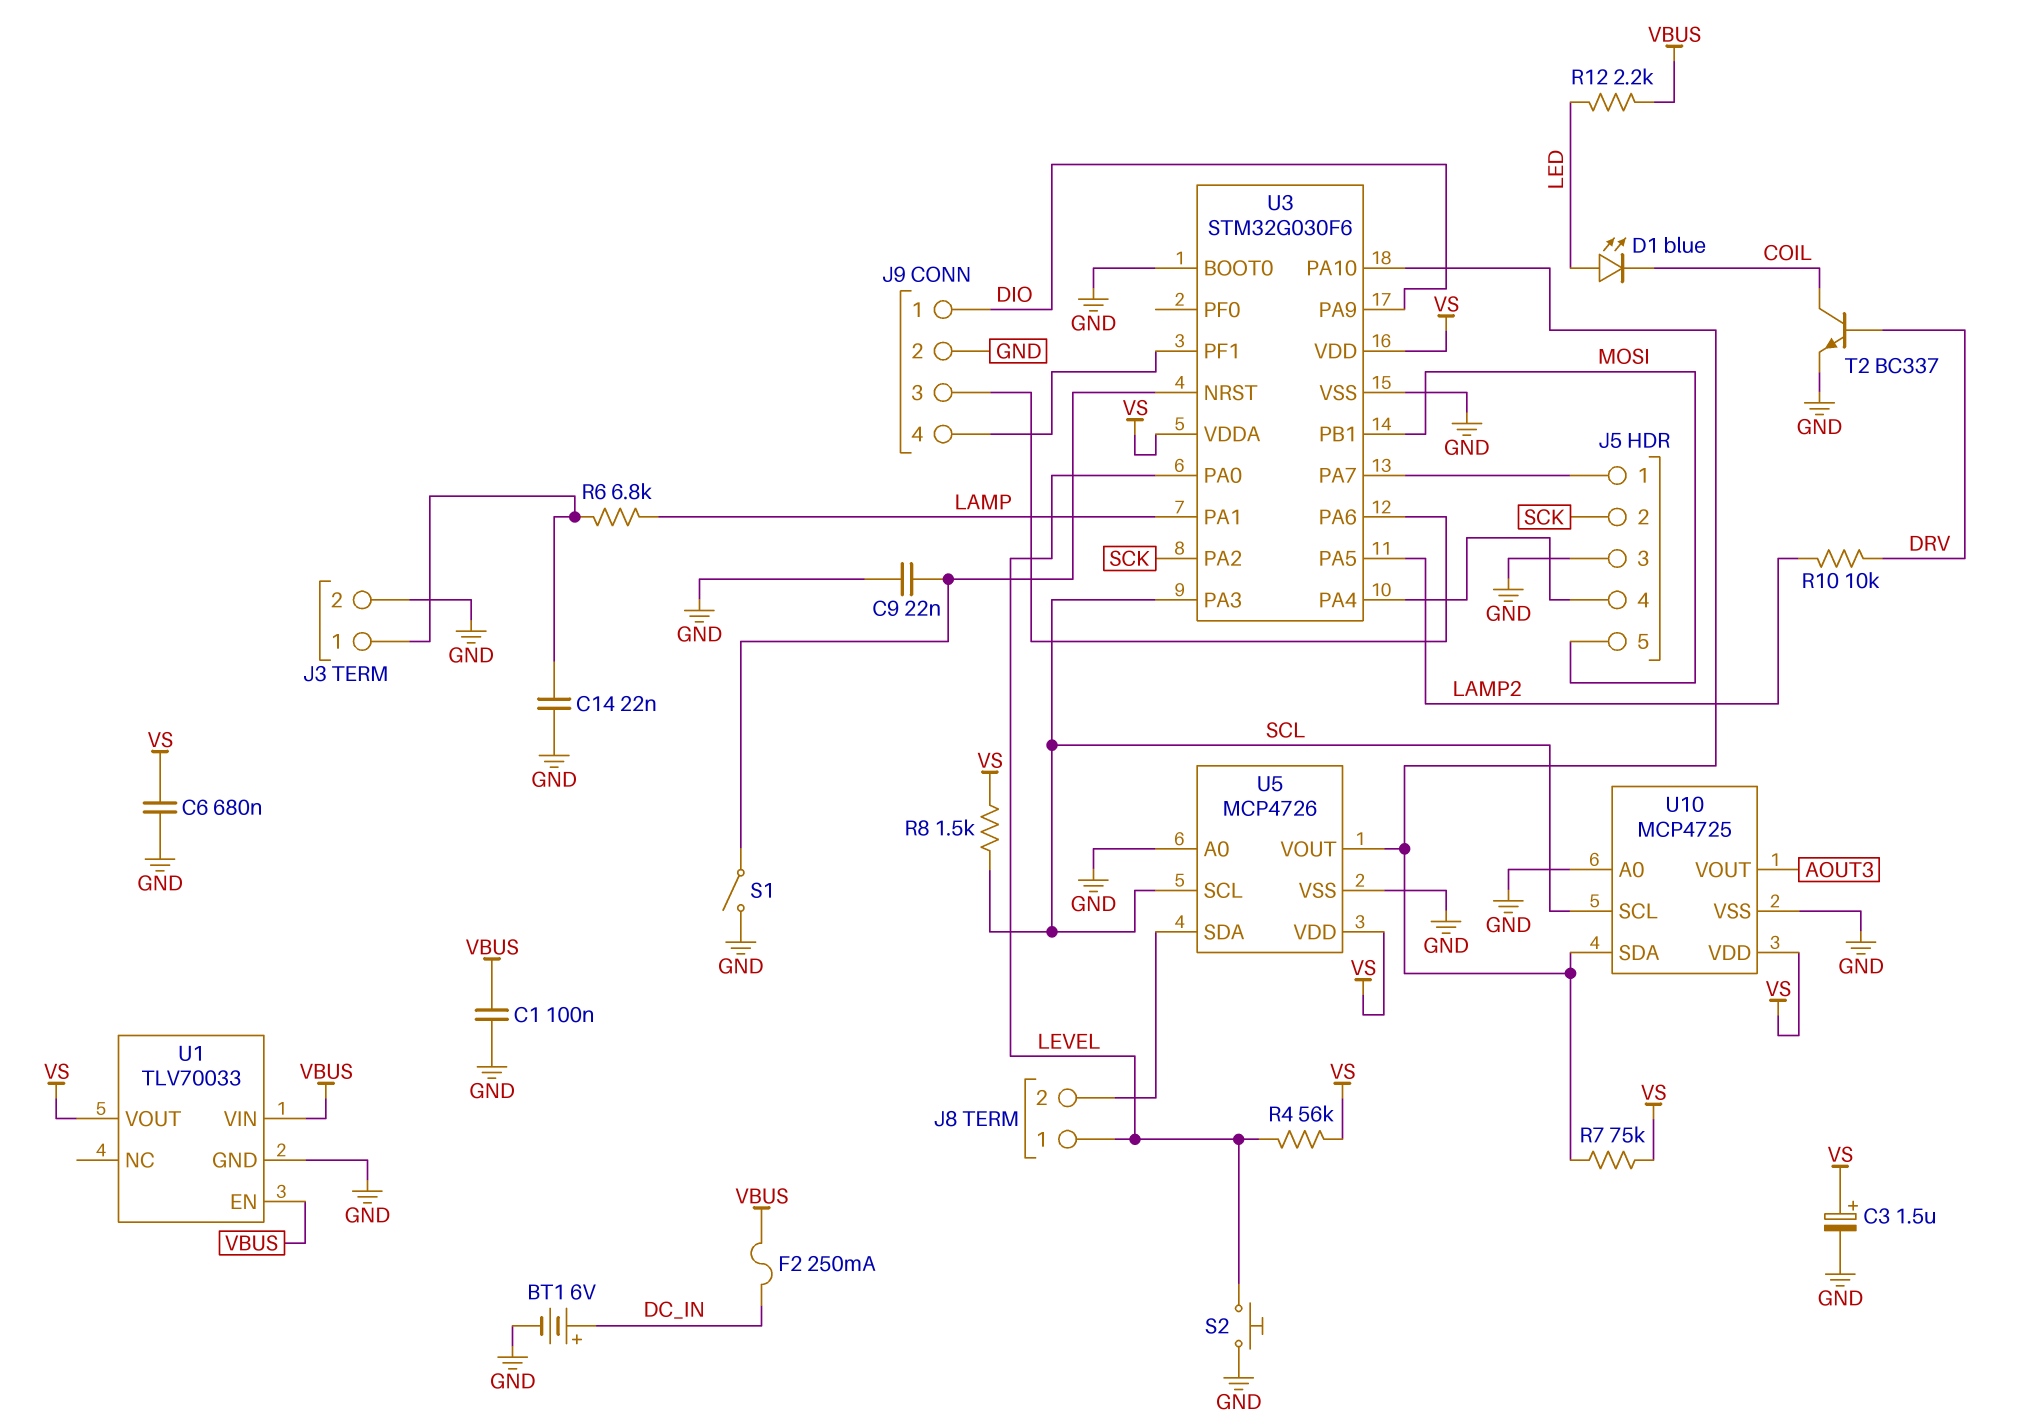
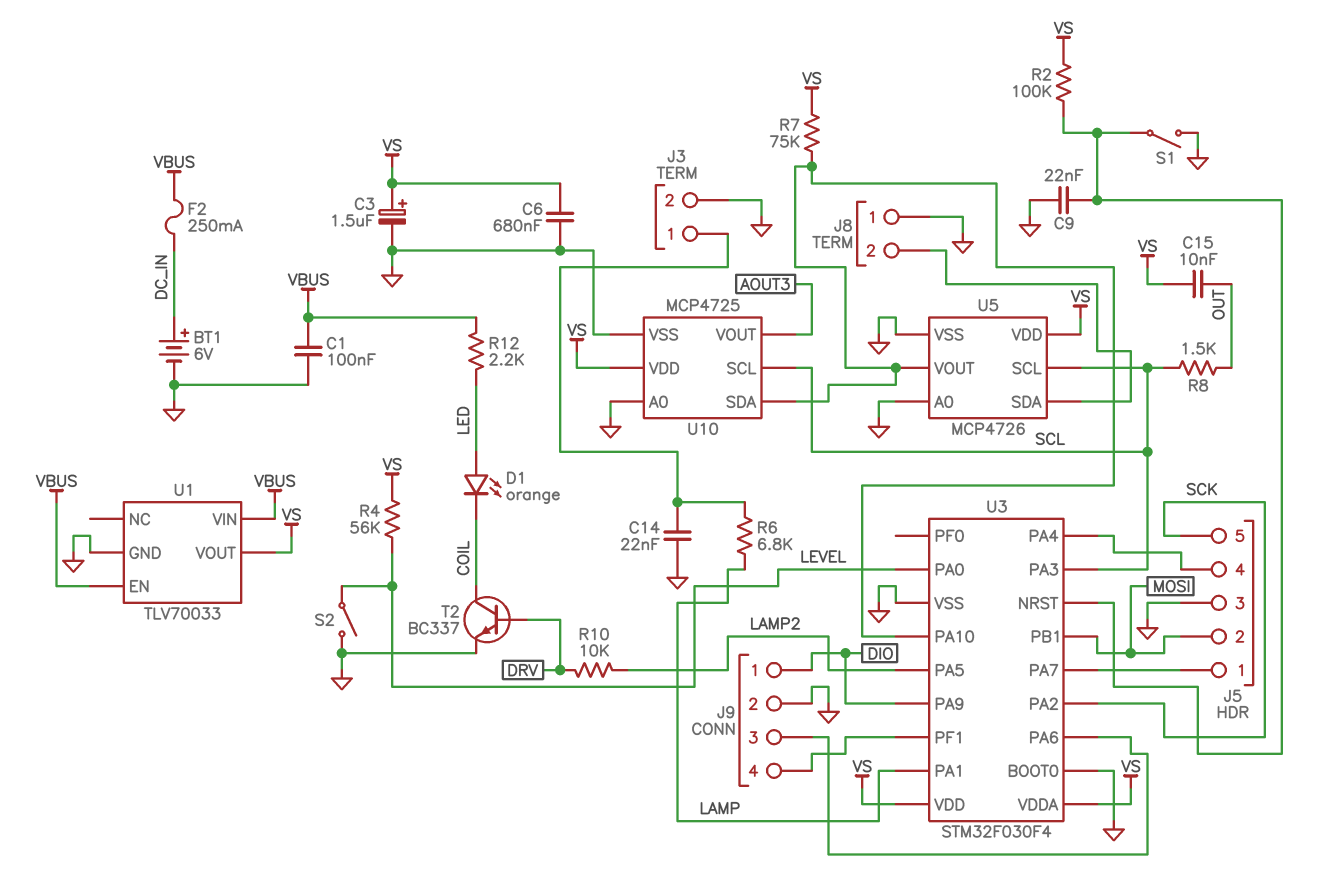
C15: none -> 10nF (OUT, VS)
D1: LED blue (A LED, K COIL) -> LED orange (A LED, K COIL)
J5 pin 2: SCK -> MOSI
J5 pin 5: MOSI -> SCK
J8 pin 1: LEVEL -> GND
R2: none -> 100k (U3/NRST, VS)
R8: 1.5k (SCL, VS) -> 1.5k (OUT, SCL)
S2: button (GND, LEVEL) -> switch (GND, LEVEL)
U3: STM32G030F6 -> STM32F030F4

